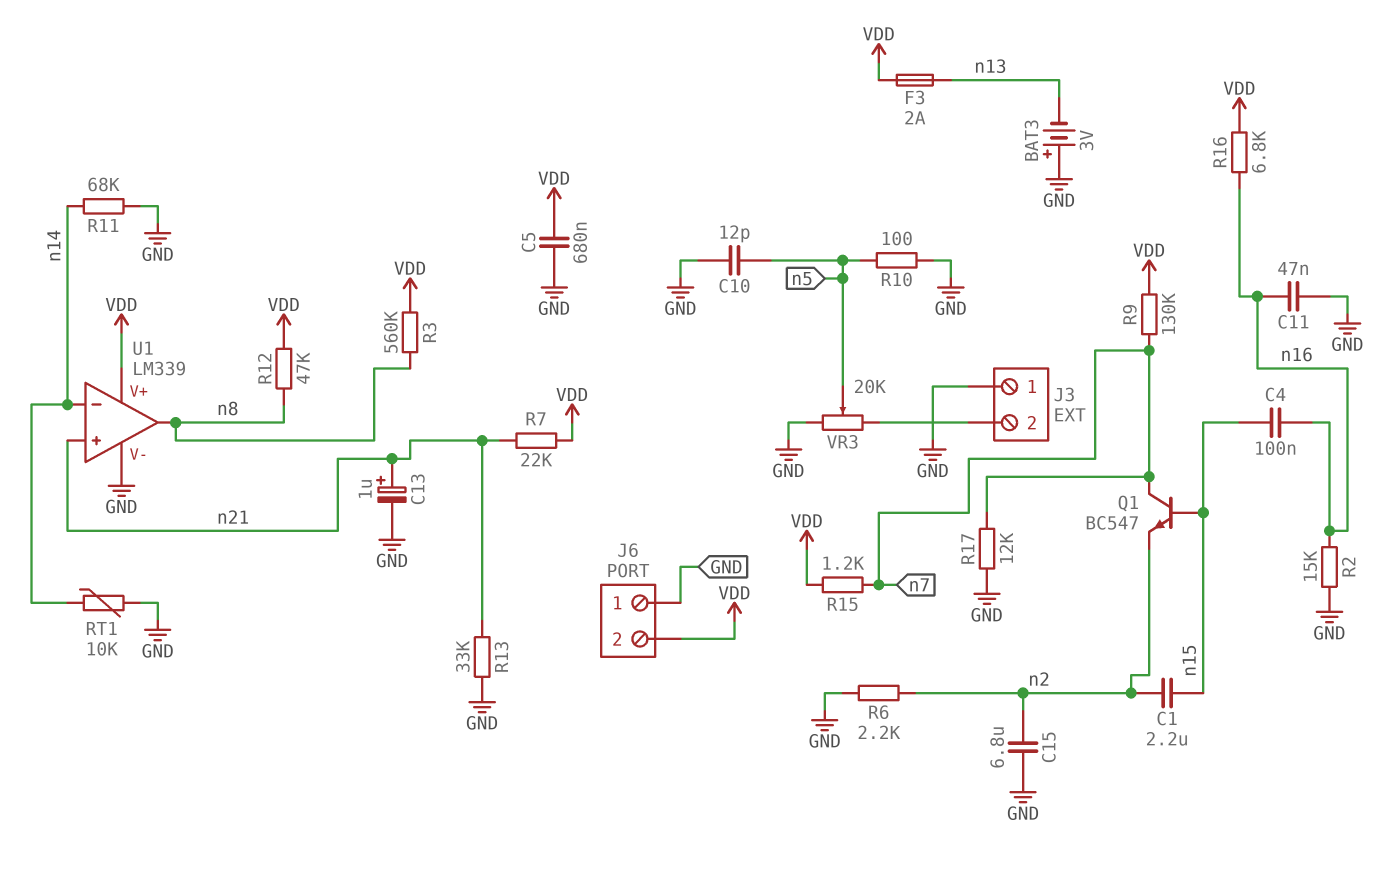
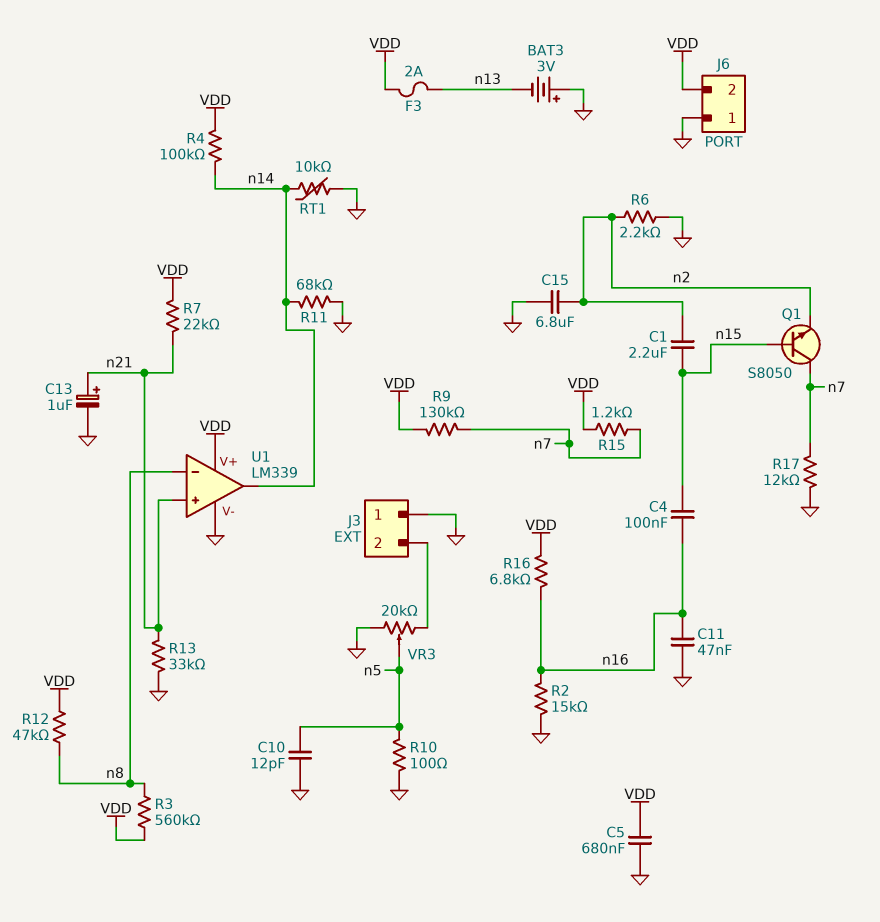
Q1: NPN BC547 (B n15, C n7, E n2) -> NPN S8050 (B n15, C n7, E n2)
R4: none -> 100k (VDD, n14)
U1 pin in-: n14 -> n8
U1 pin out: n8 -> n14

